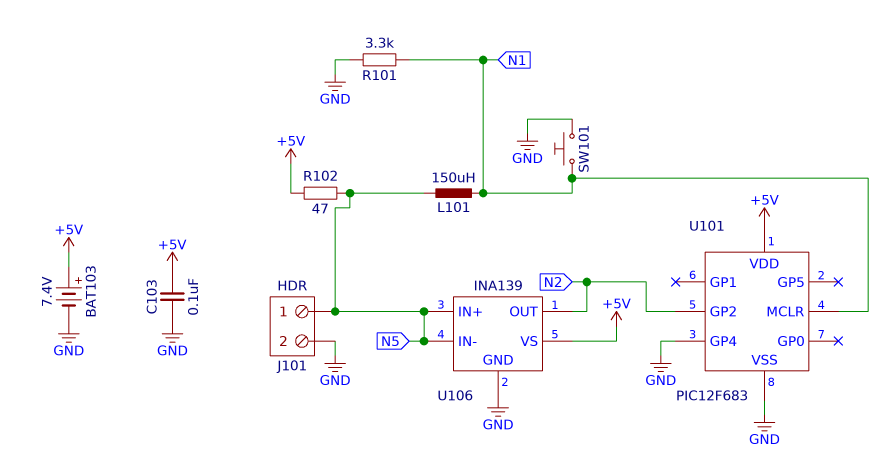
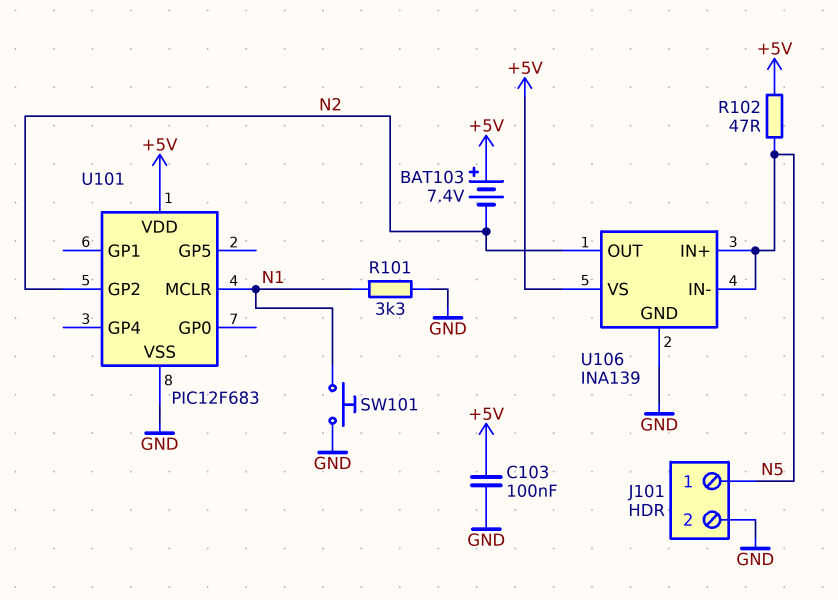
BAT103: 7.4V (plus +5V, minus GND) -> 7.4V (plus +5V, minus N2)
L101: 150uH (N1, N5) -> none
U101 pin GP4: GND -> none

